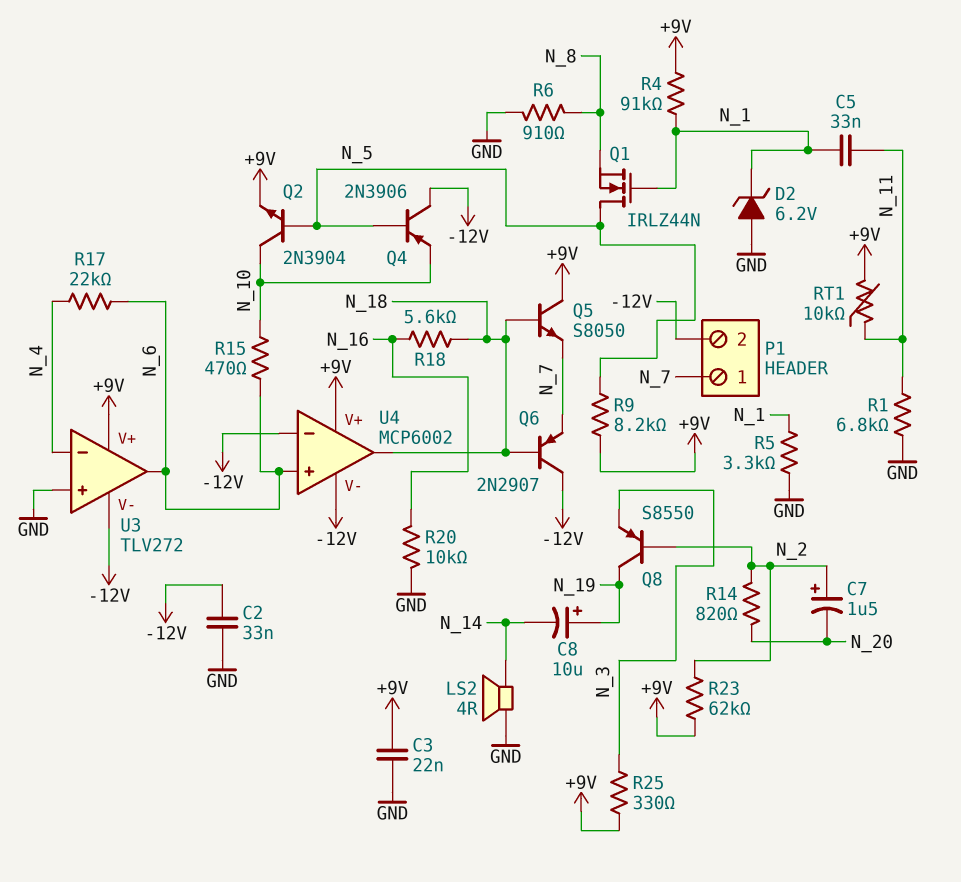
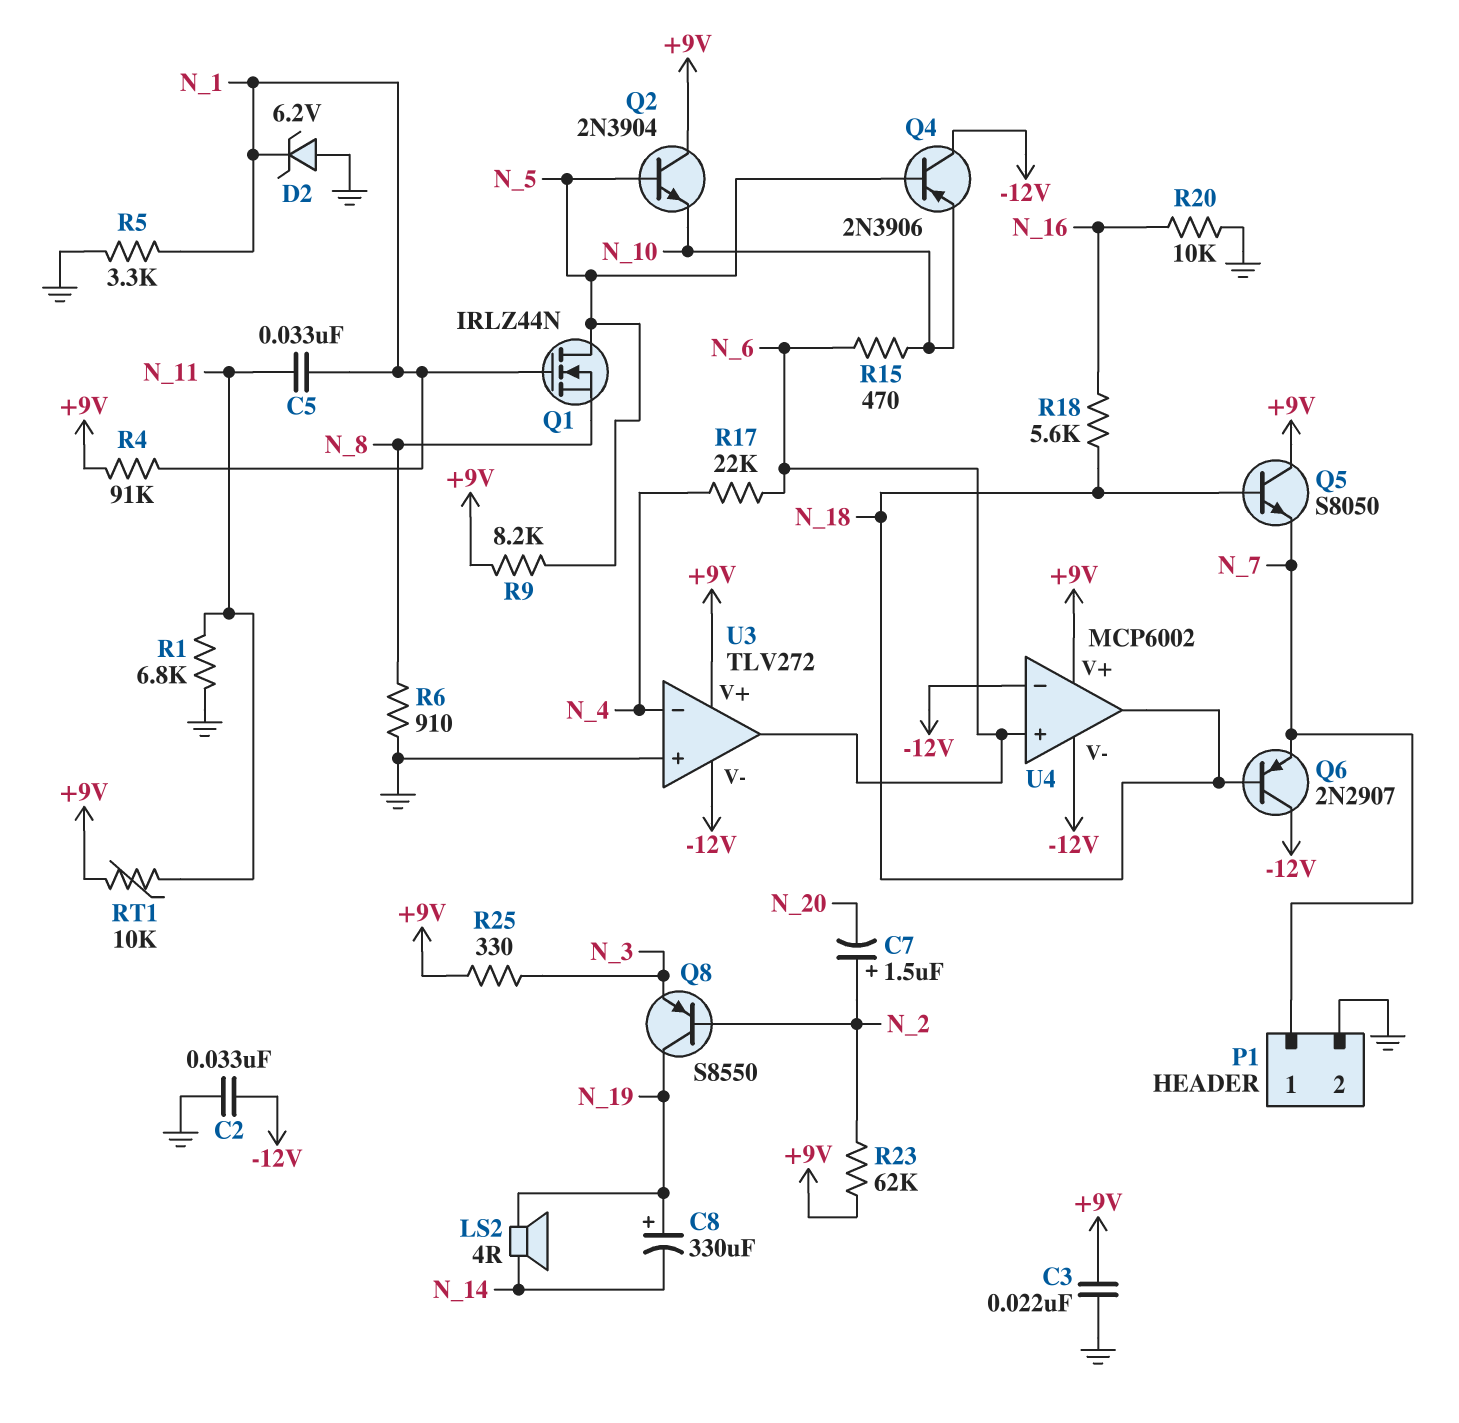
C8: 10uF (plus N_19, minus N_14) -> 330uF (plus N_19, minus N_14)
LS2: speaker 4R (GND, N_14) -> speaker 4R (N_14, N_19)
P1 pin 2: -12V -> GND
Q2: NPN 2N3904 (B N_5, C N_10, E +9V) -> NPN 2N3904 (B N_5, C +9V, E N_10)
R14: 820 (N_2, N_20) -> none

